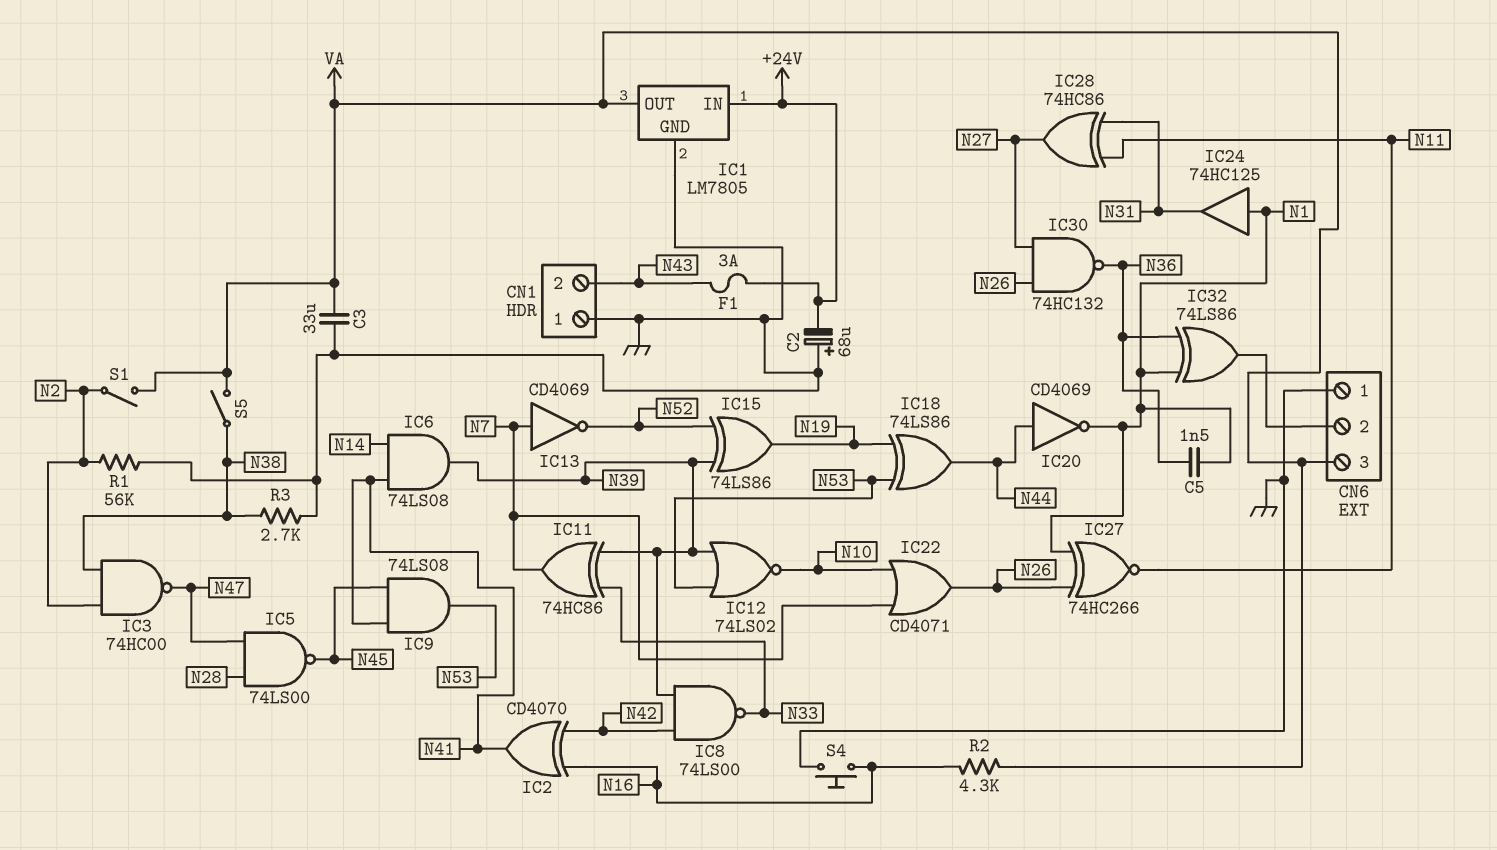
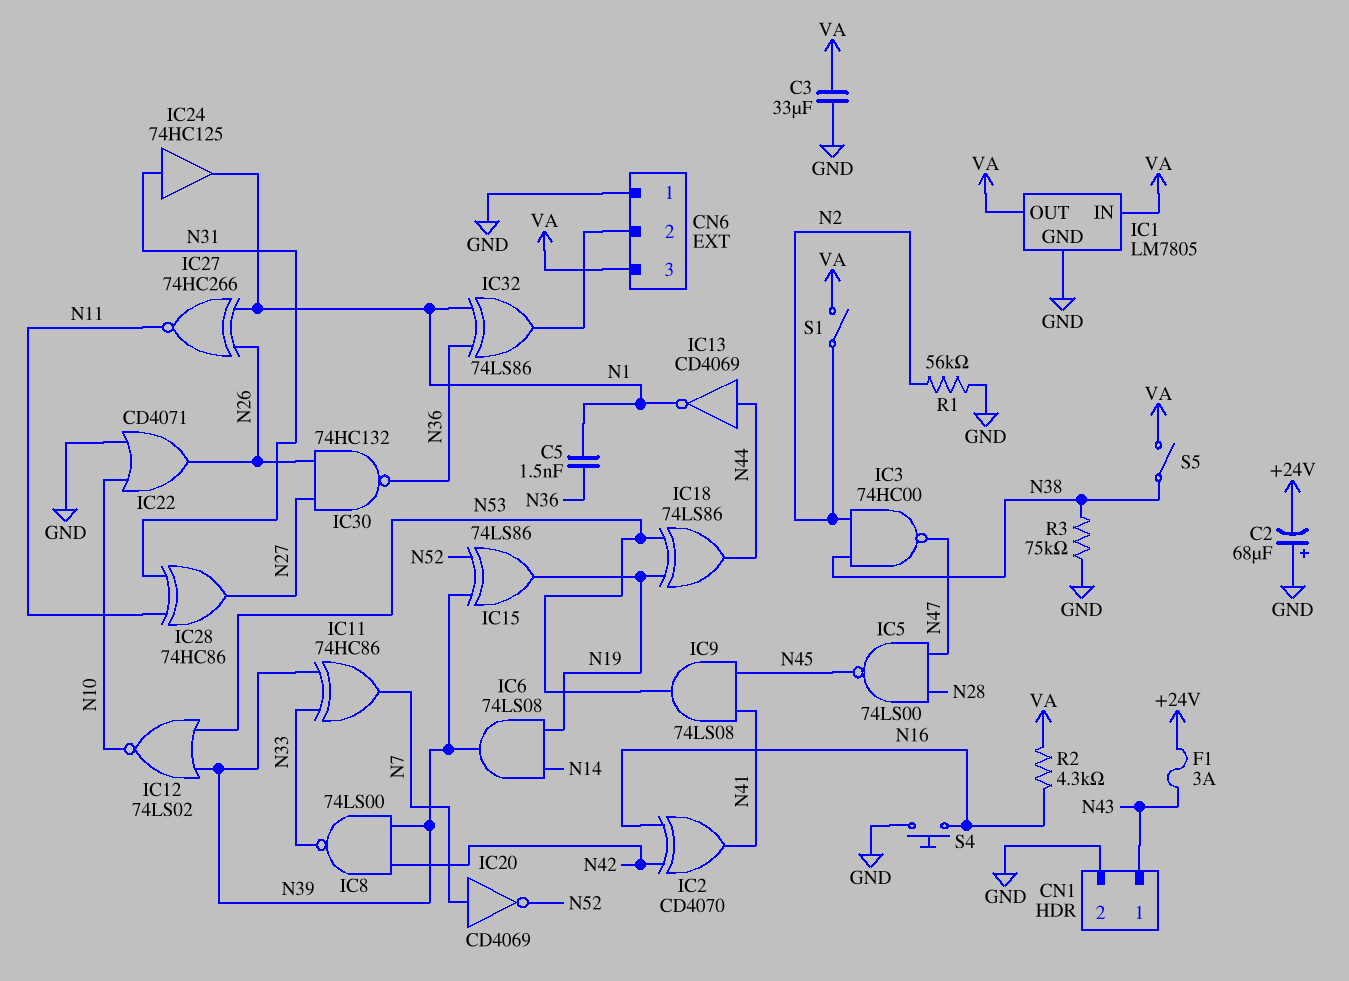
CN1 pin 1: GND -> N43
CN1 pin 2: N43 -> GND
IC1 pin IN: +24V -> VA
IC6: AND 74LS08 (in N14, in N41, out N39) -> AND 74LS08 (in N14, in N19, out N39)
IC13: NOT CD4069 (in N7, out N52) -> NOT CD4069 (in N44, out N1)
IC20: NOT CD4069 (in N44, out N1) -> NOT CD4069 (in N7, out N52)
IC22: OR CD4071 (in N7, in N10, out N26) -> OR CD4071 (in GND, in N10, out N26)
IC24: buffer 74HC125 (in N1, out N31) -> buffer 74HC125 (in N31, out N1)
R3: 2.7k (GND, N38) -> 75k (GND, N38)

